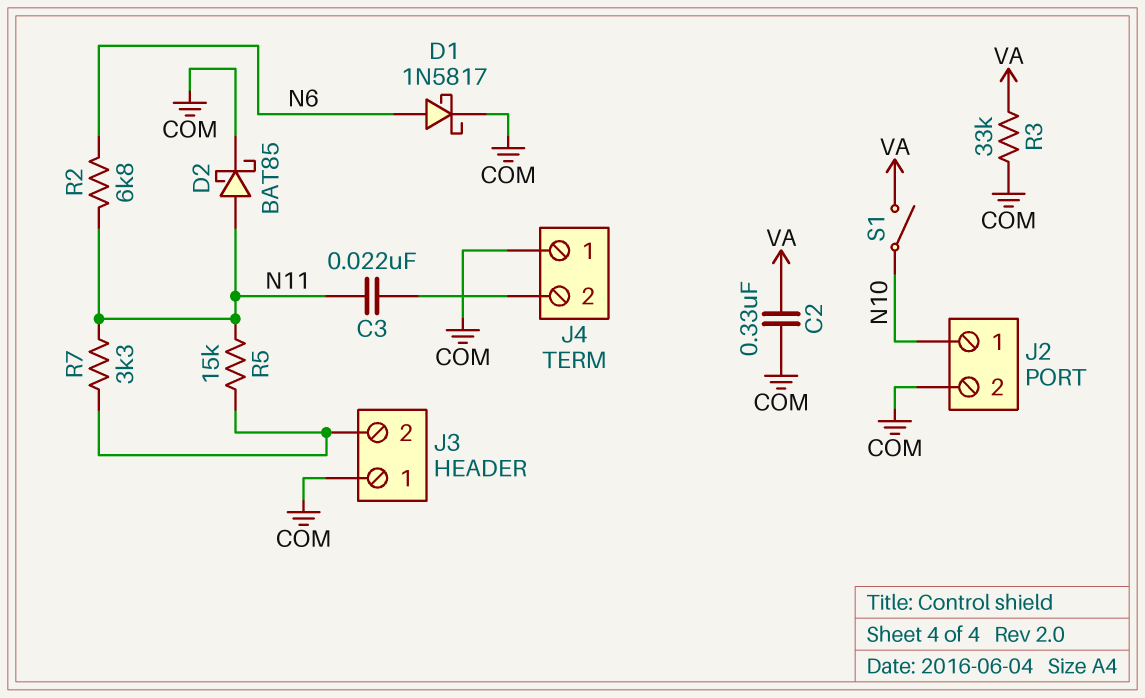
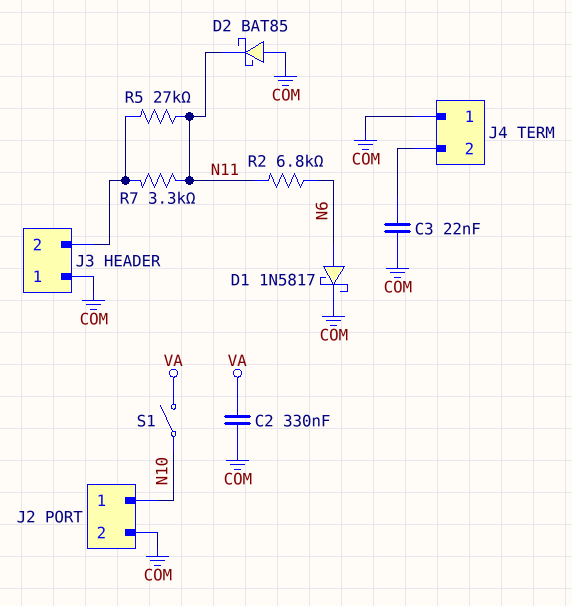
C3: 22nF (J4/2, N11) -> 22nF (COM, J4/2)
D2: schottky BAT85 (A N11, K COM) -> schottky BAT85 (A COM, K N11)
R3: 33k (COM, VA) -> none
R5: 15k (J3/2, N11) -> 27k (J3/2, N11)

